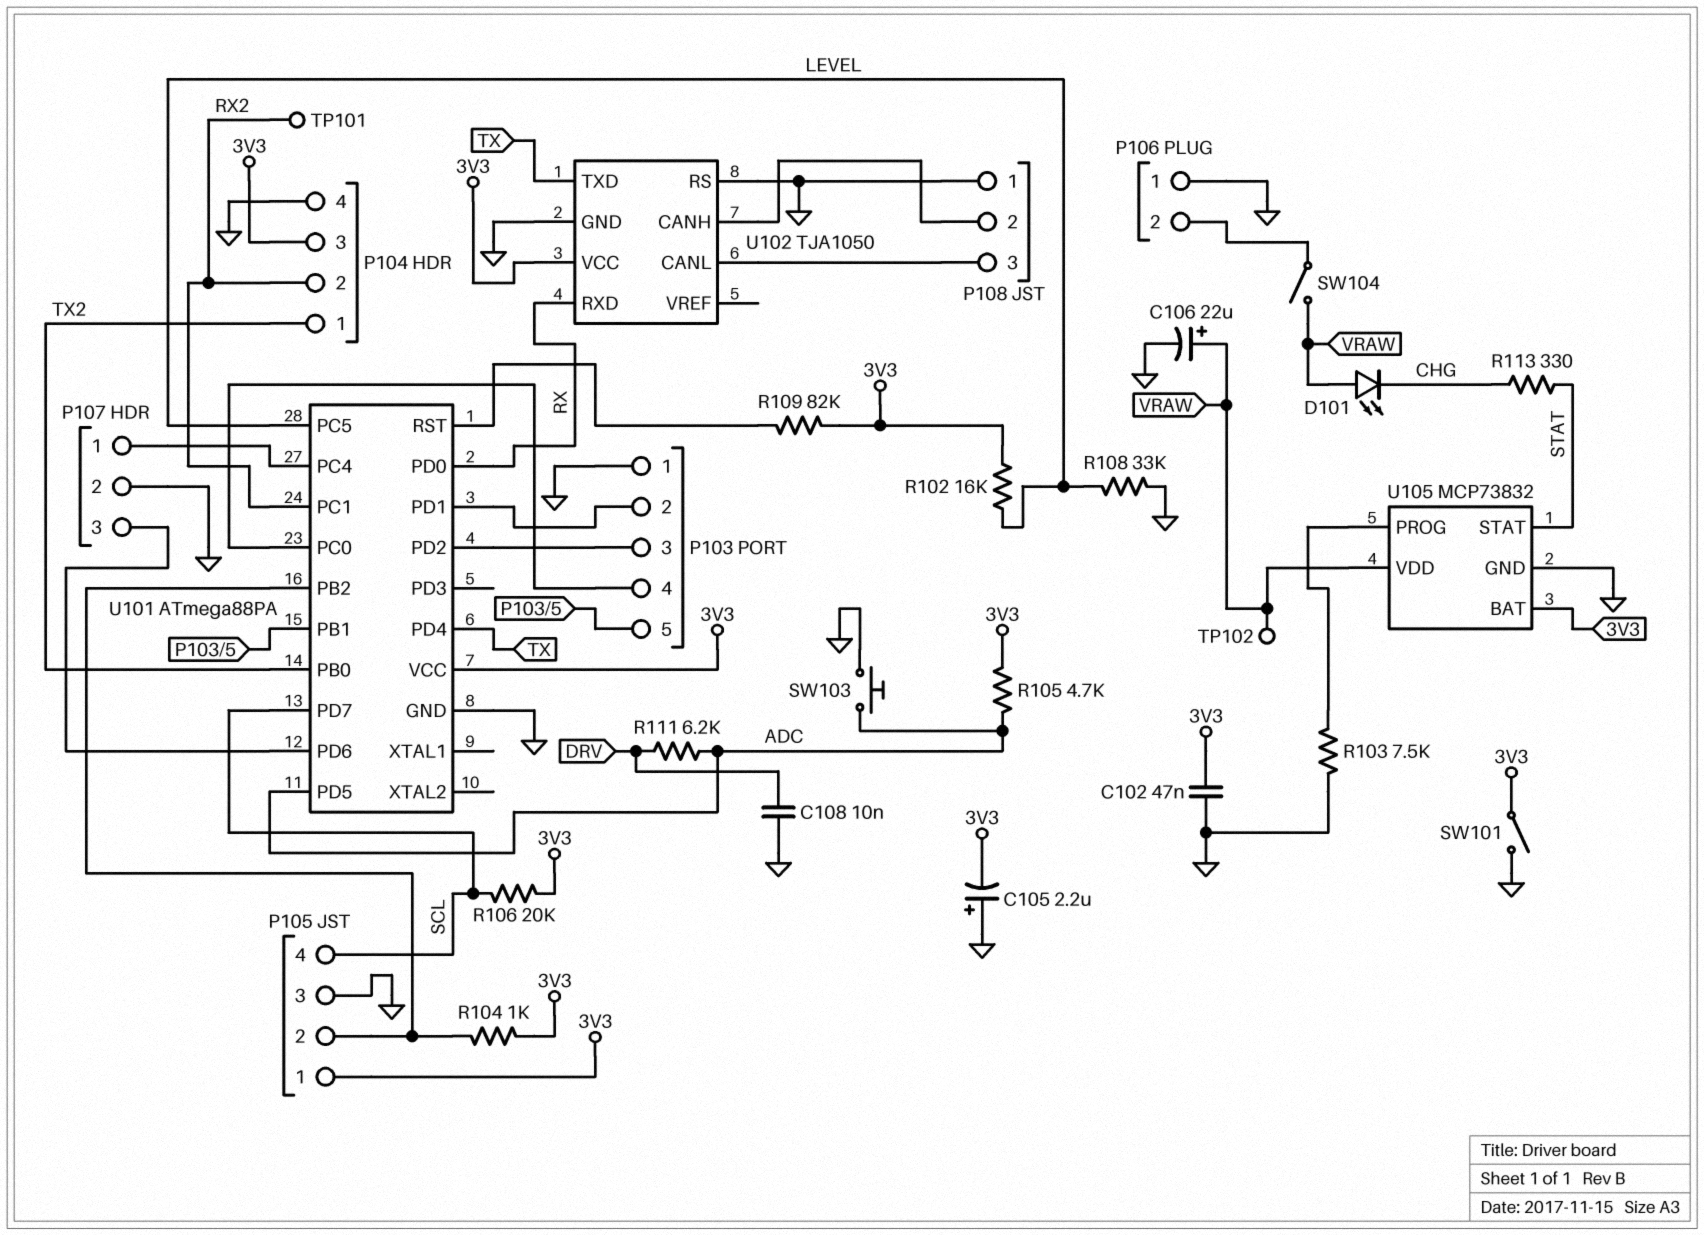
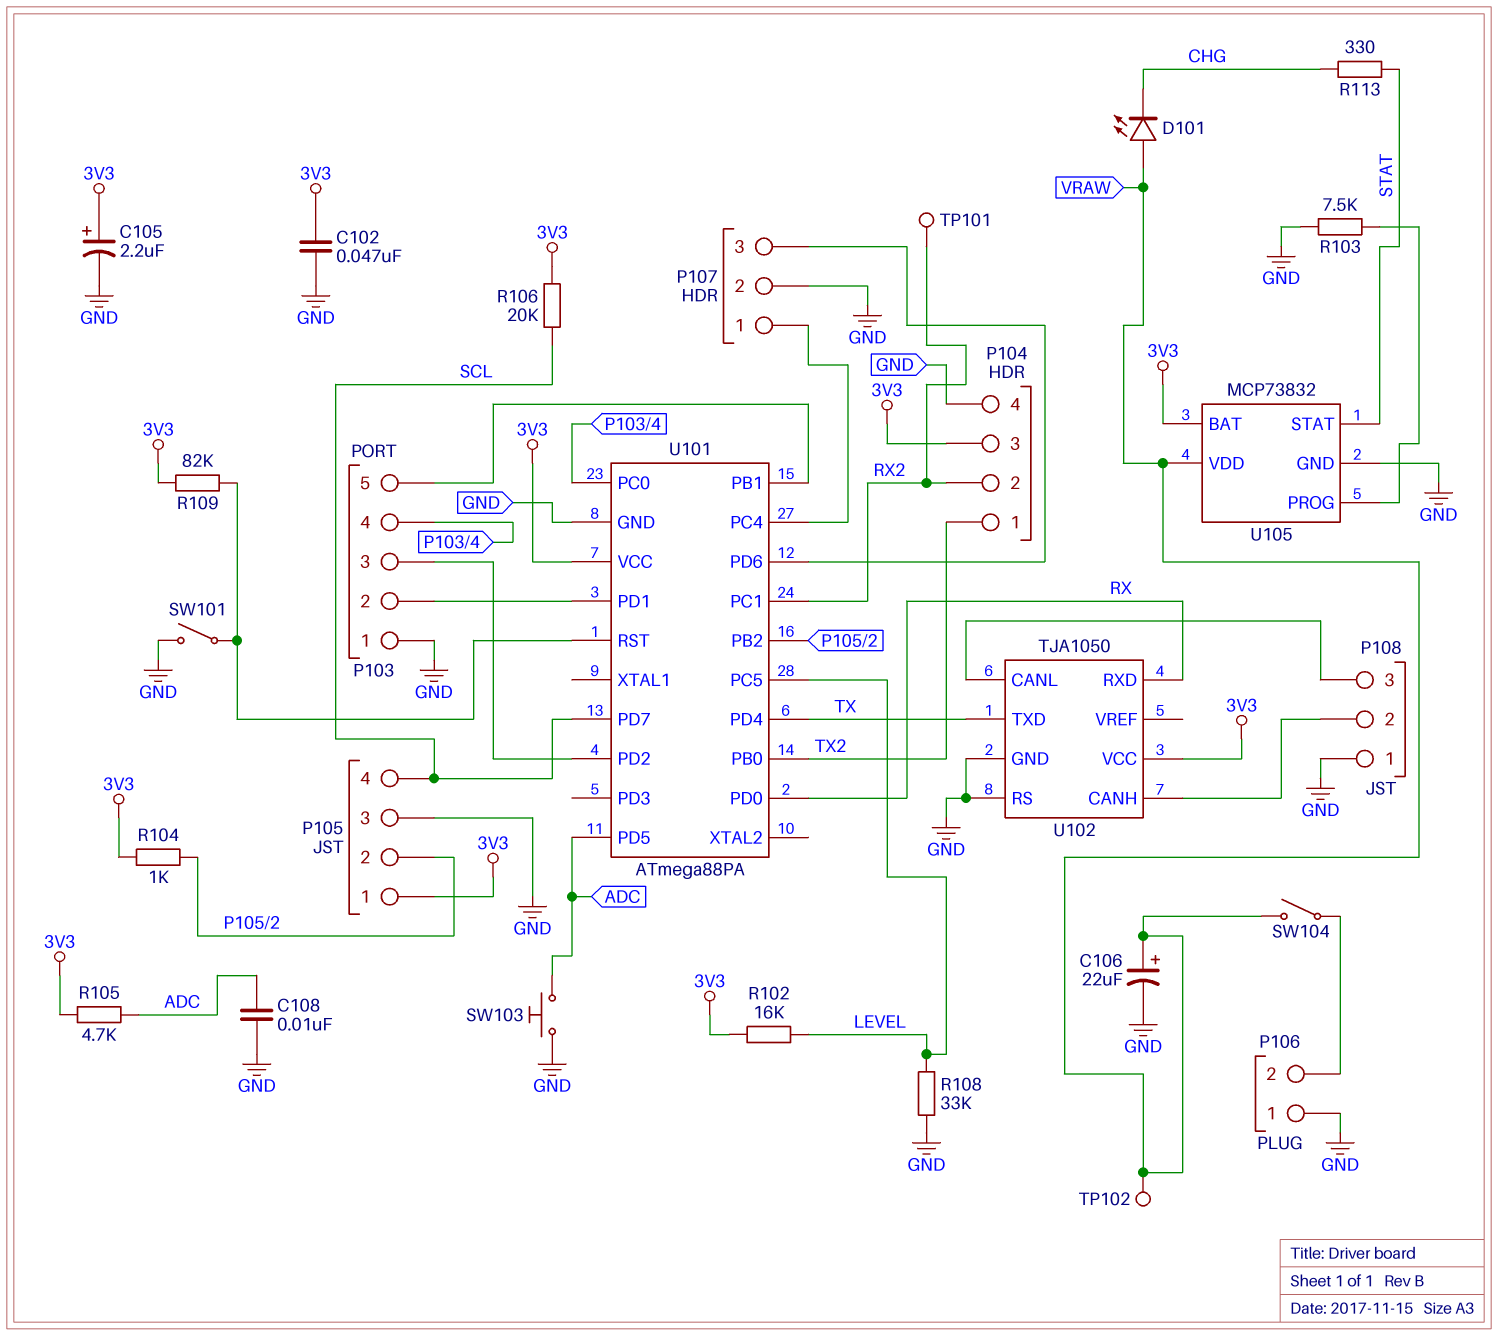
C105: 2.2uF (plus GND, minus 3V3) -> 2.2uF (plus 3V3, minus GND)
C108: 10nF (DRV, GND) -> 10nF (ADC, GND)
R111: 6.2k (ADC, DRV) -> none
SW101: switch (3V3, GND) -> switch (GND, U101/RST)

